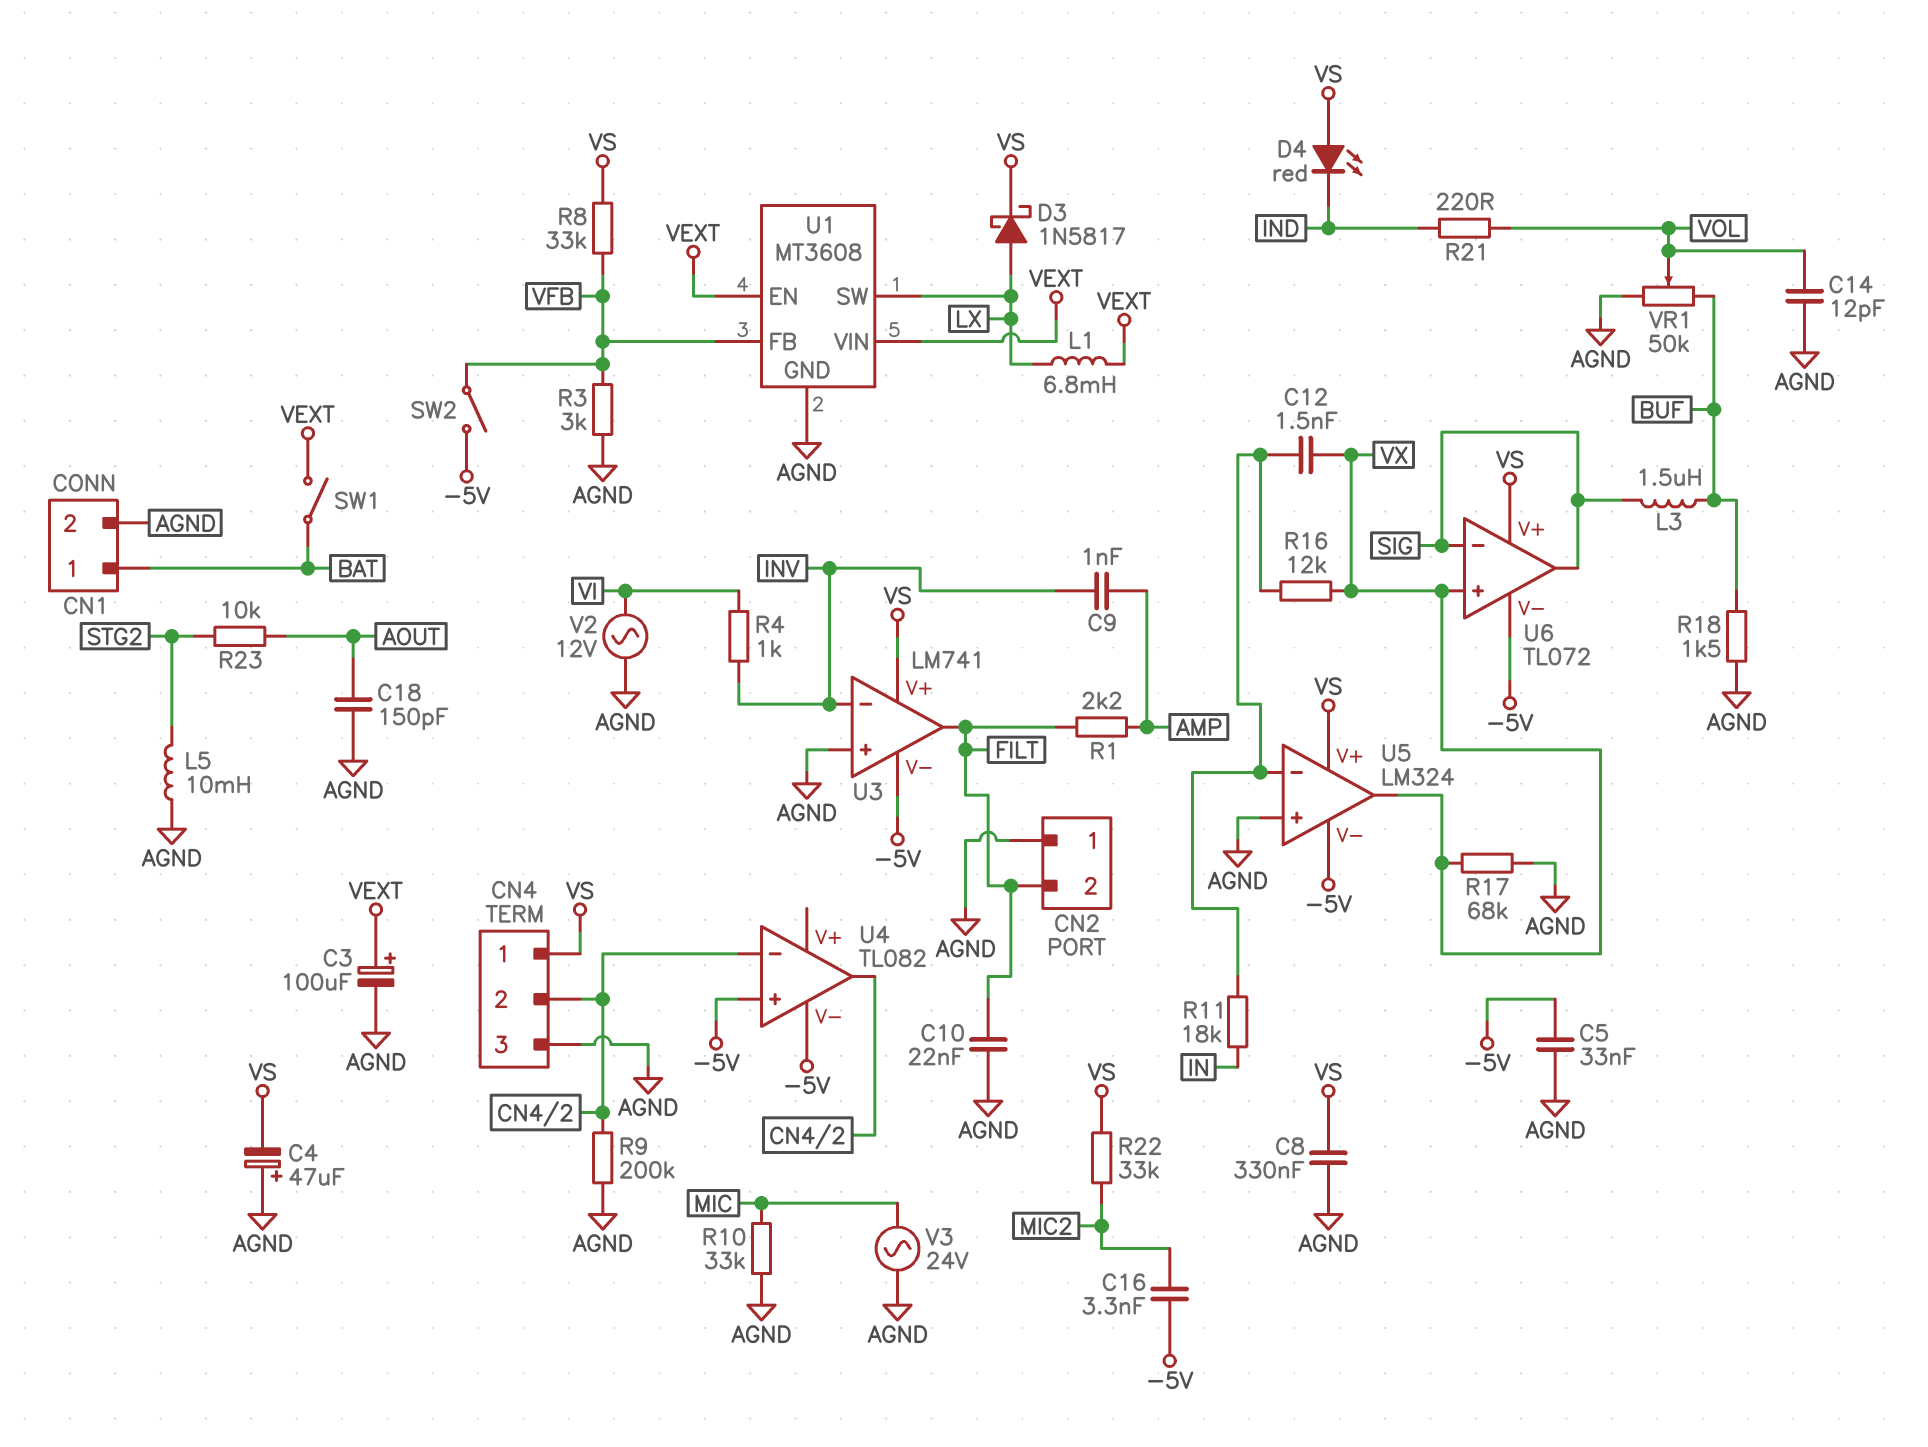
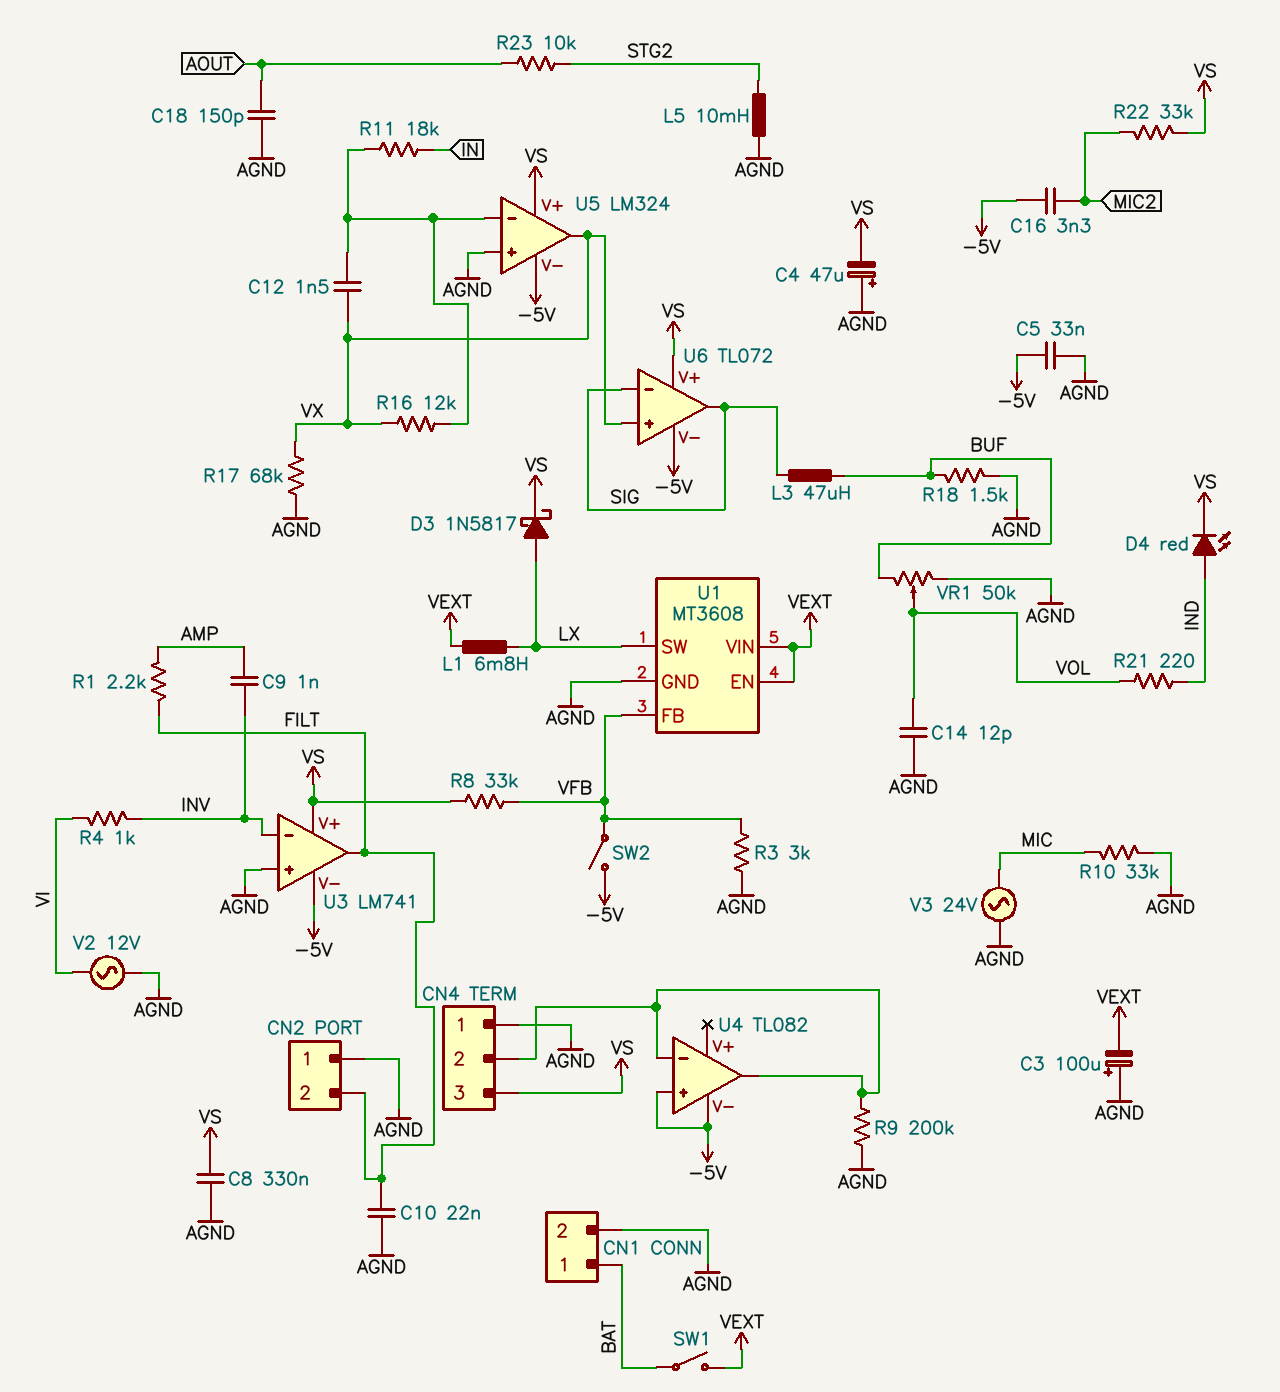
C3: 100uF (plus VEXT, minus AGND) -> 100uF (plus AGND, minus VEXT)
CN4 pin 1: VS -> AGND
CN4 pin 3: AGND -> VS
D4: LED red (A VS, K IND) -> LED red (A IND, K VS)
L3: 1.5uH (BUF, SIG) -> 47uH (BUF, SIG)

